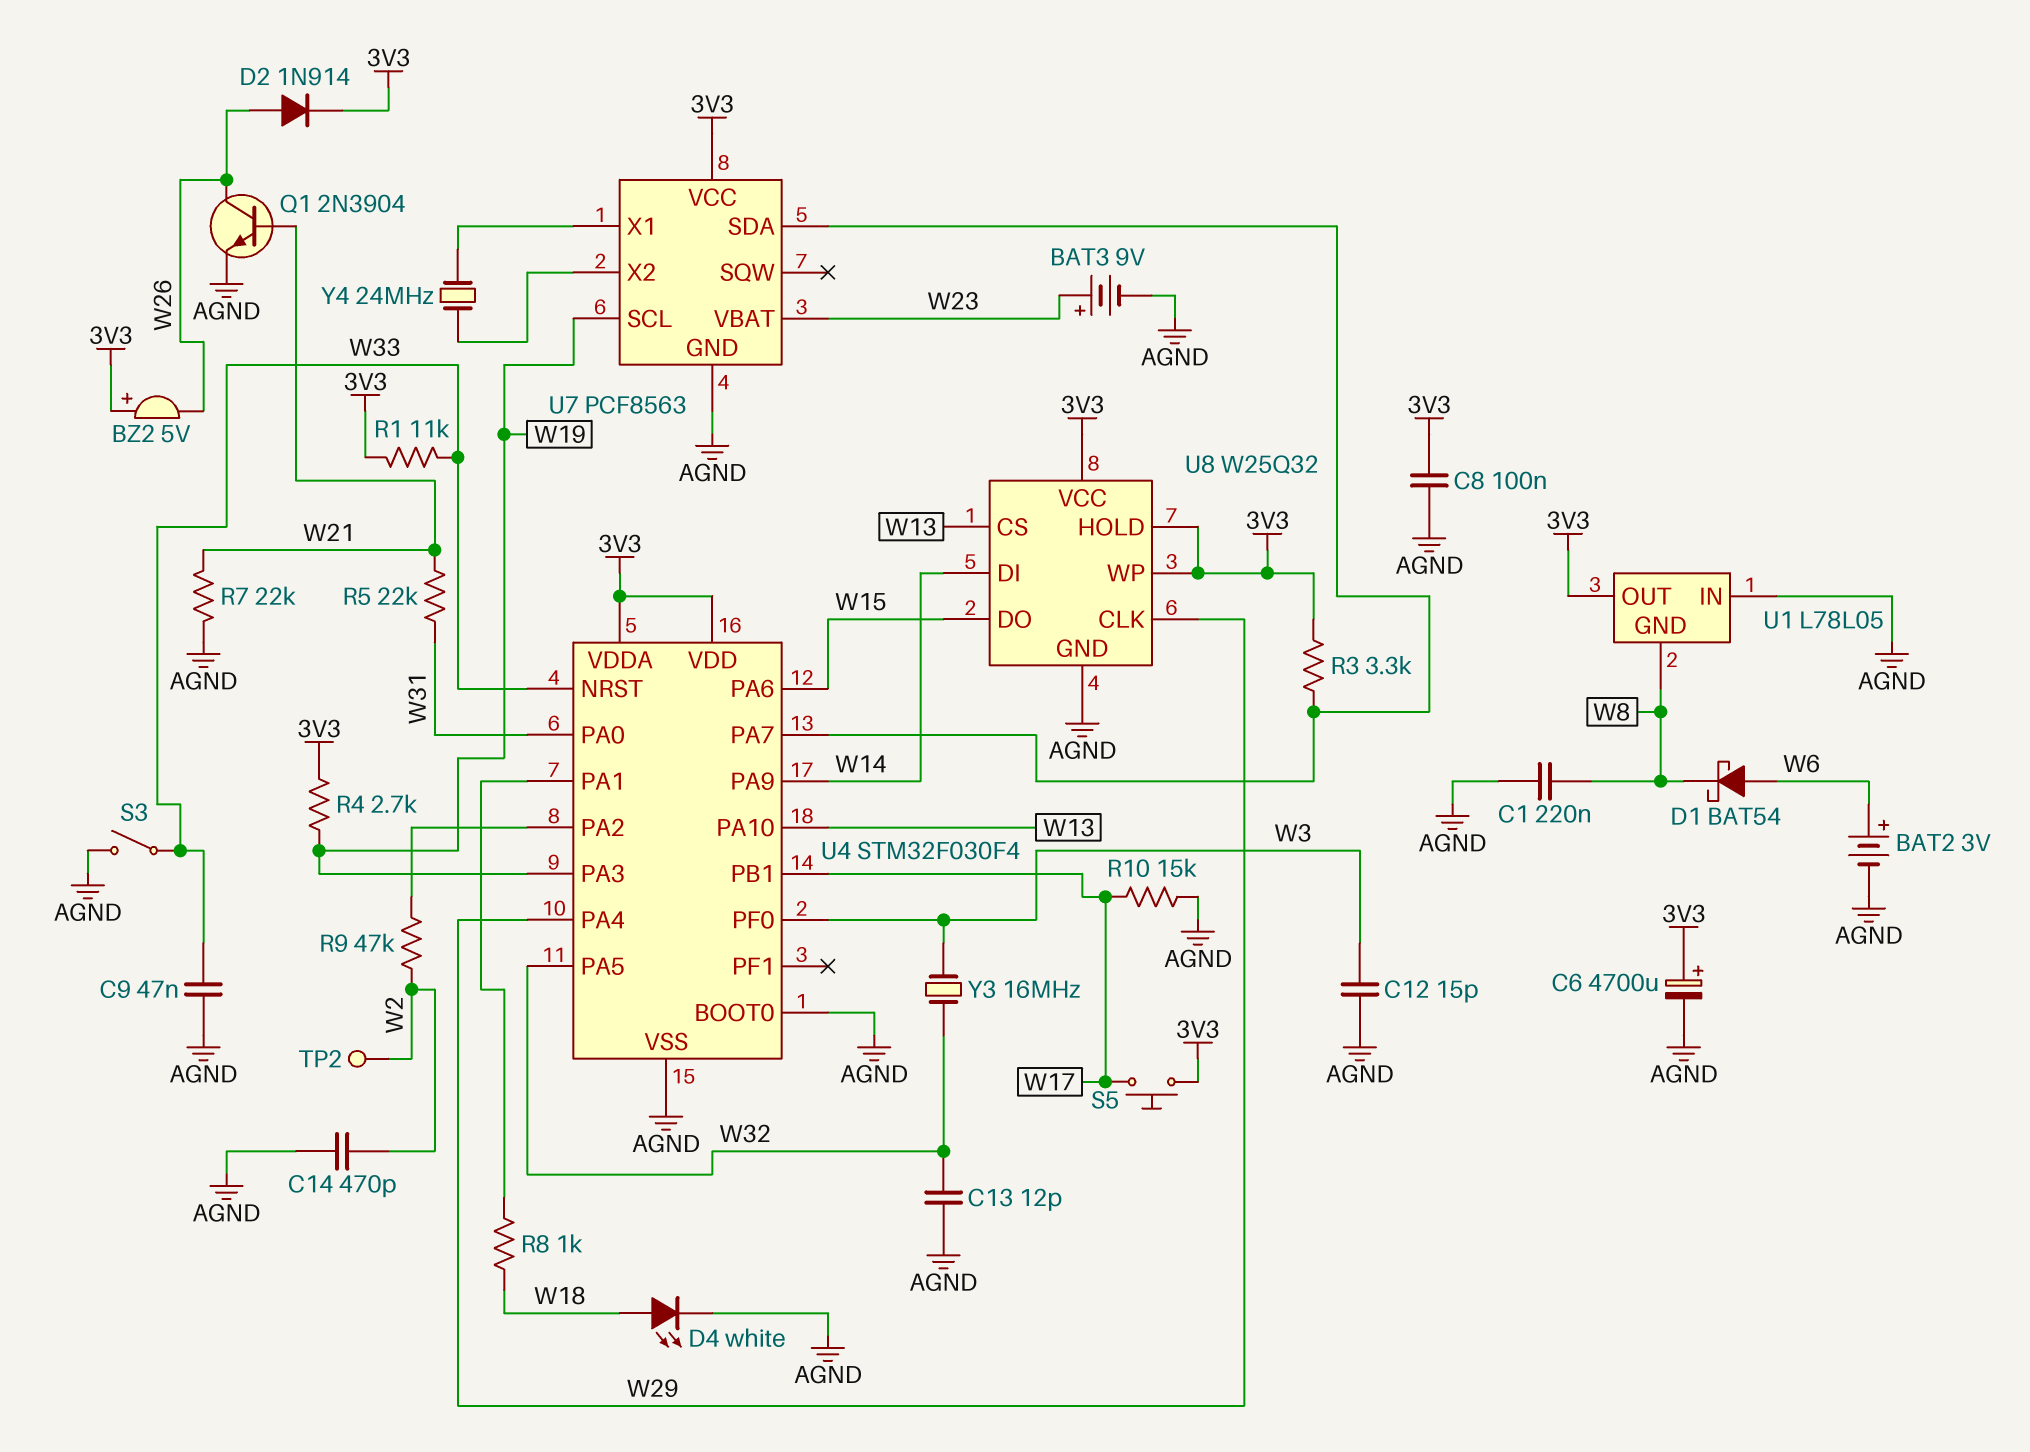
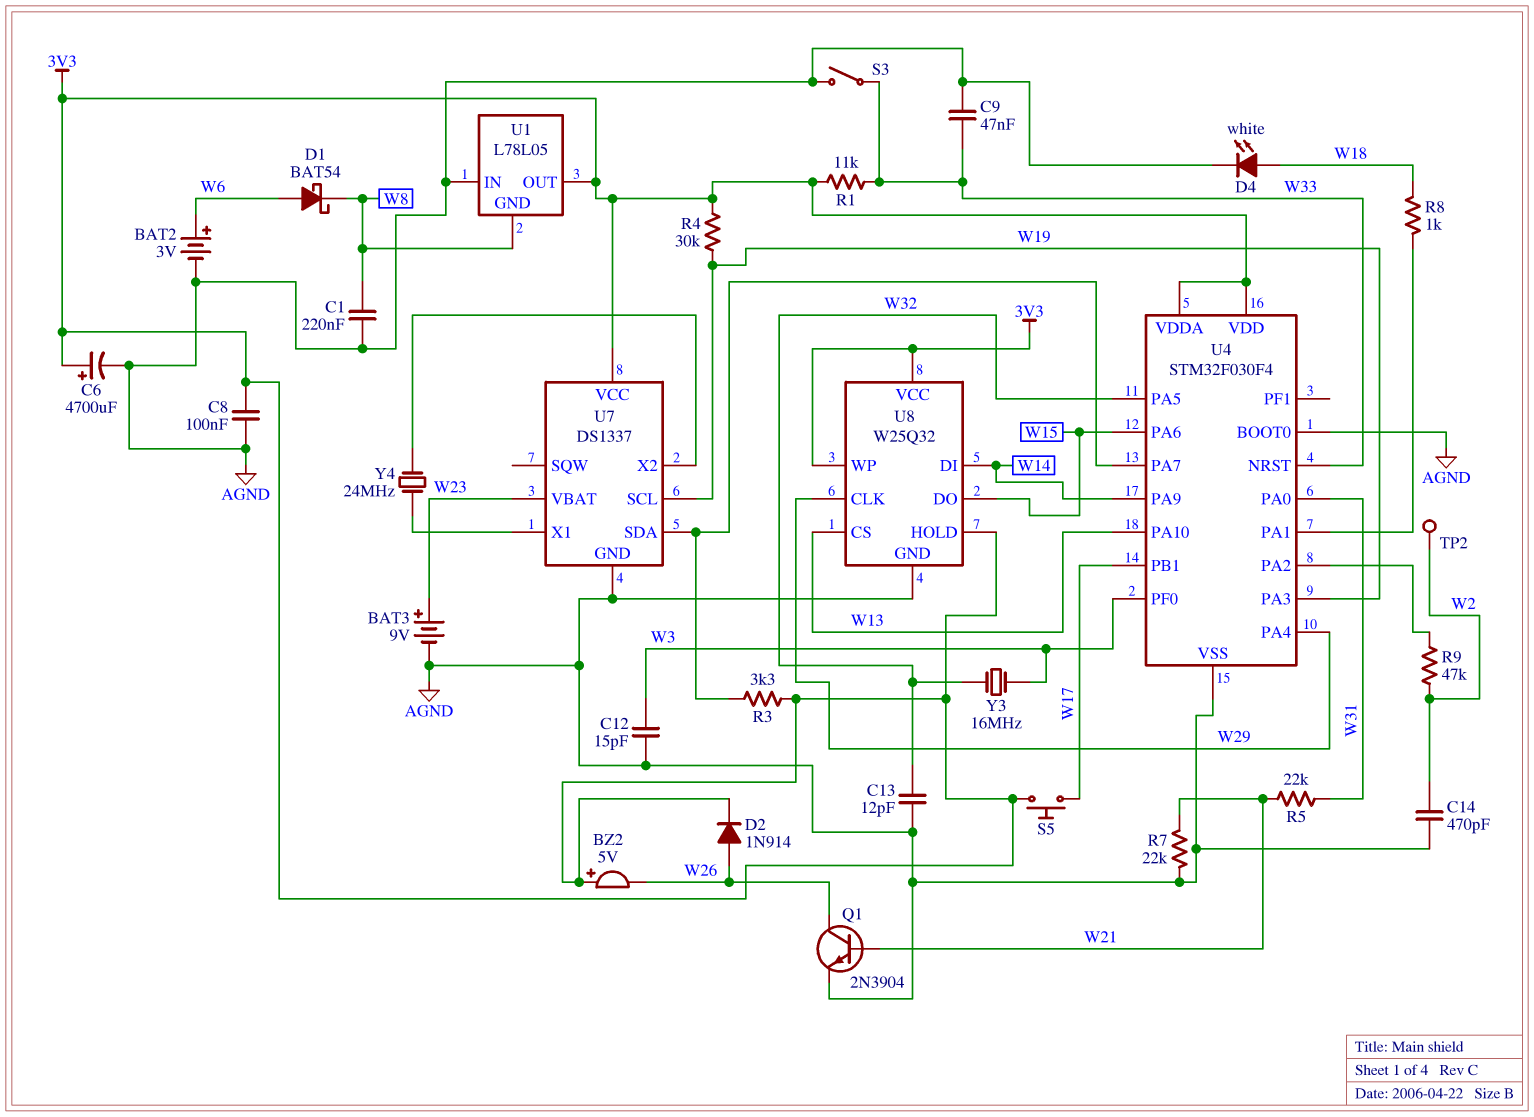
R4: 2.7k (3V3, W19) -> 30k (3V3, W19)
R10: 15k (AGND, W17) -> none
U7: PCF8563 -> DS1337

